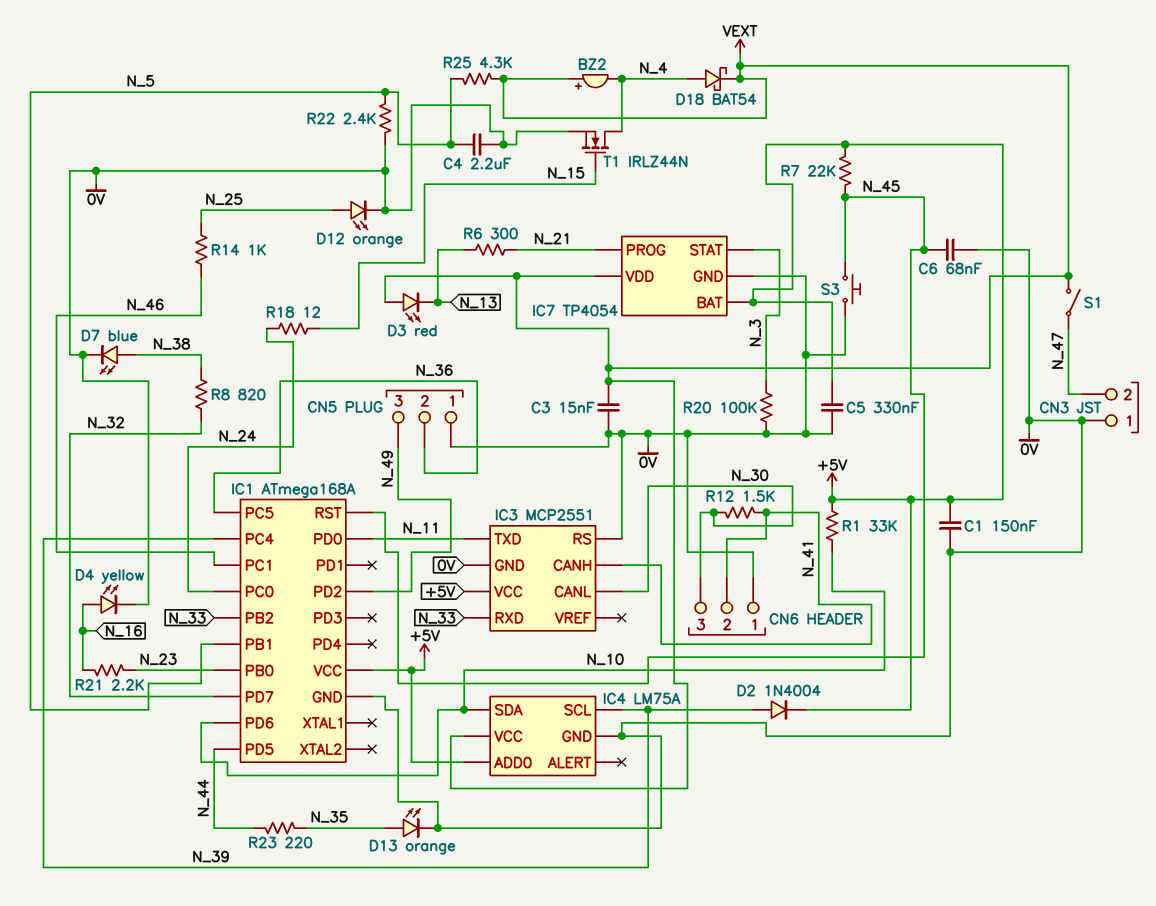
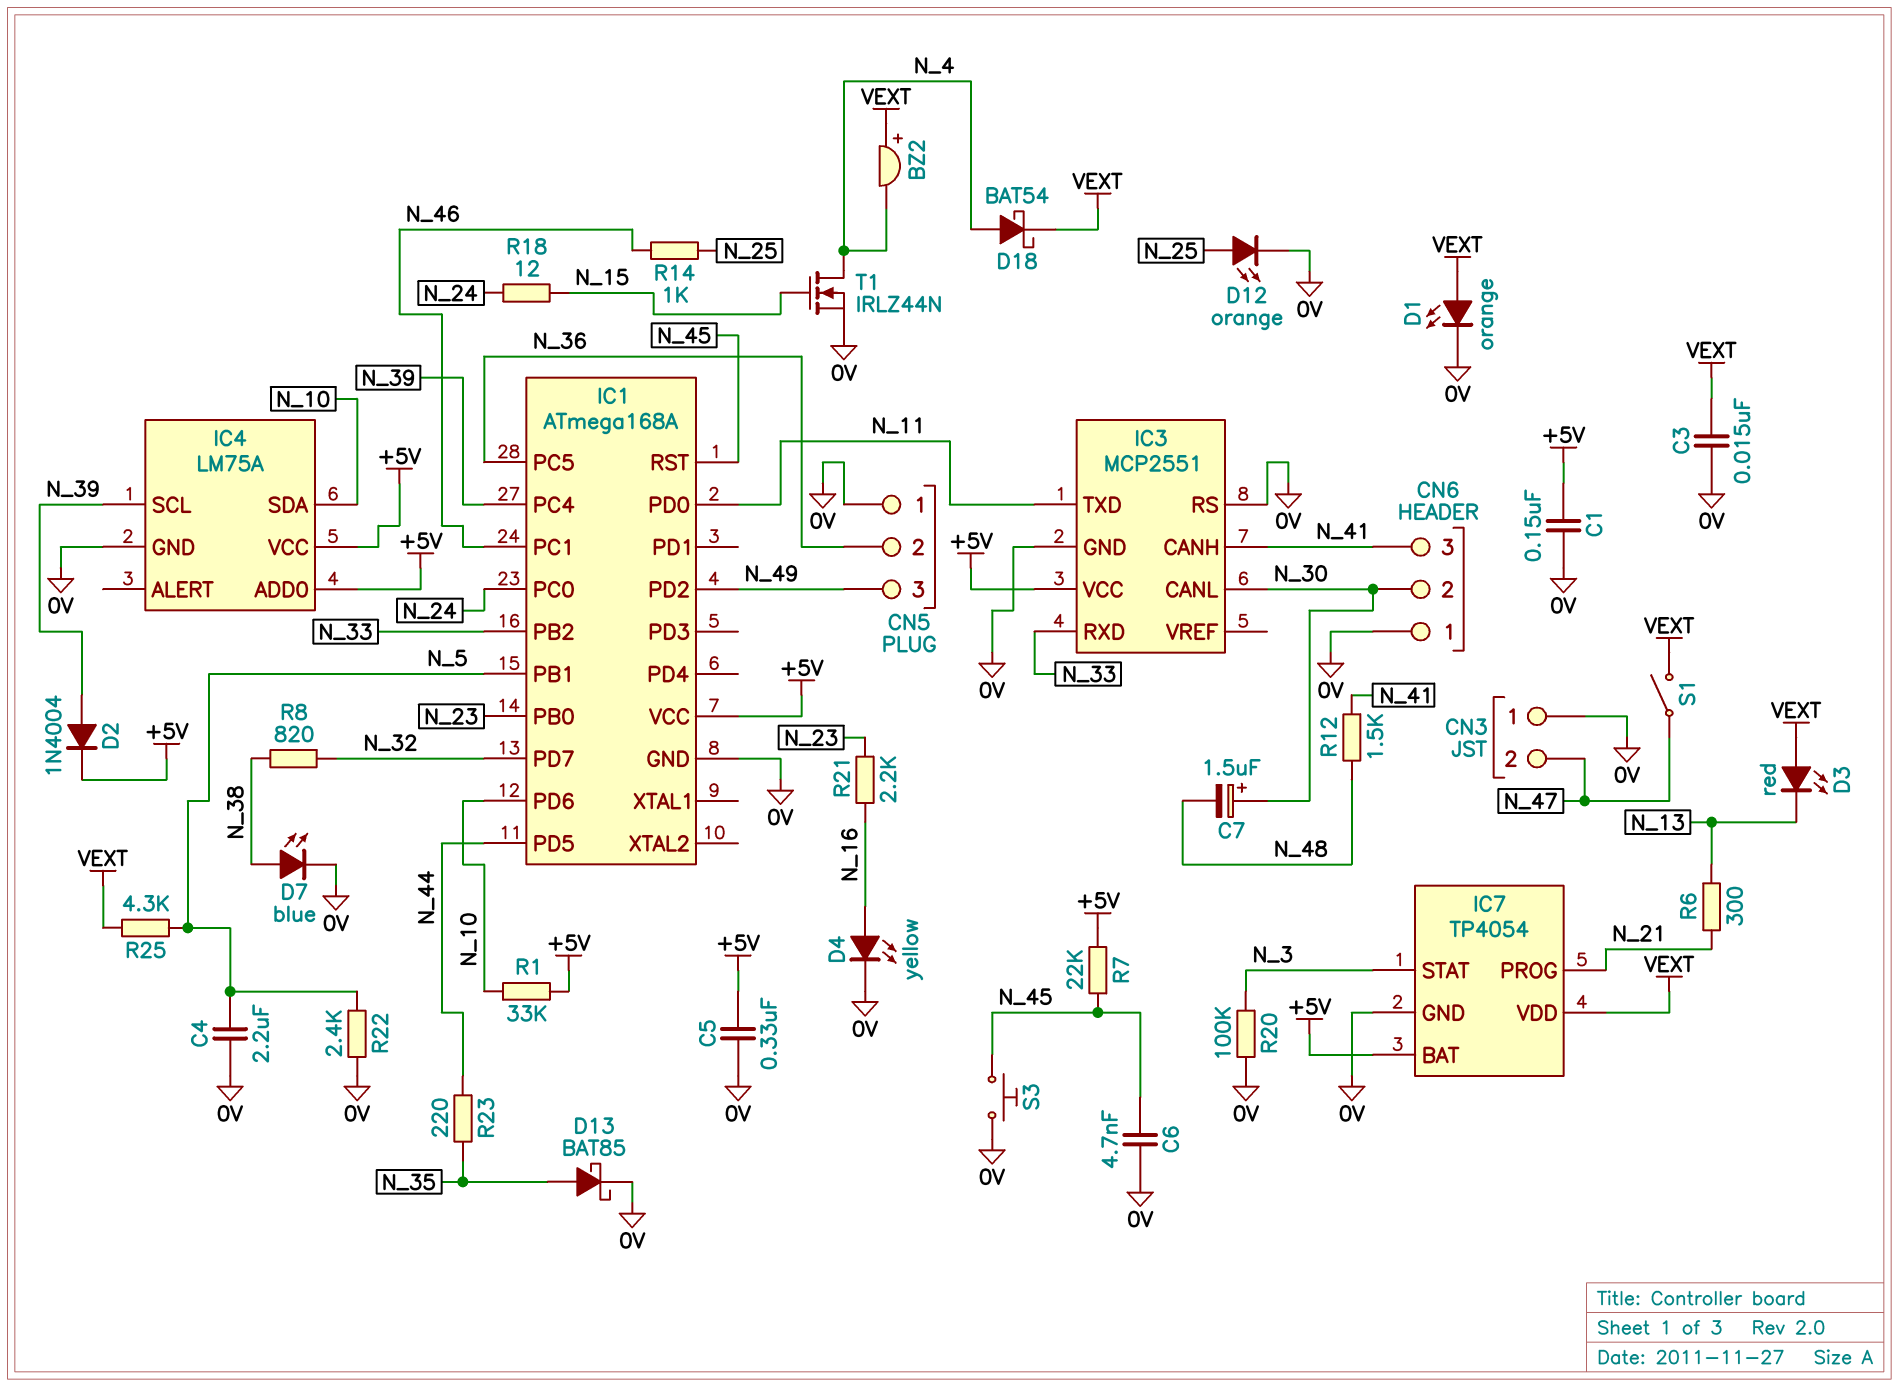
C6: 68nF (0V, N_45) -> 4.7nF (0V, N_45)
C7: none -> 1.5uF (plus N_30, minus N_48)
CN6 pin 2: N_41 -> N_30
CN6 pin 3: N_30 -> N_41
D1: none -> LED orange (A VEXT, K 0V)
D13: LED orange (A N_35, K 0V) -> schottky BAT85 (A N_35, K 0V)
IC4 pin VCC: VEXT -> +5V
R12: 1.5k (N_30, N_41) -> 1.5k (N_41, N_48)

